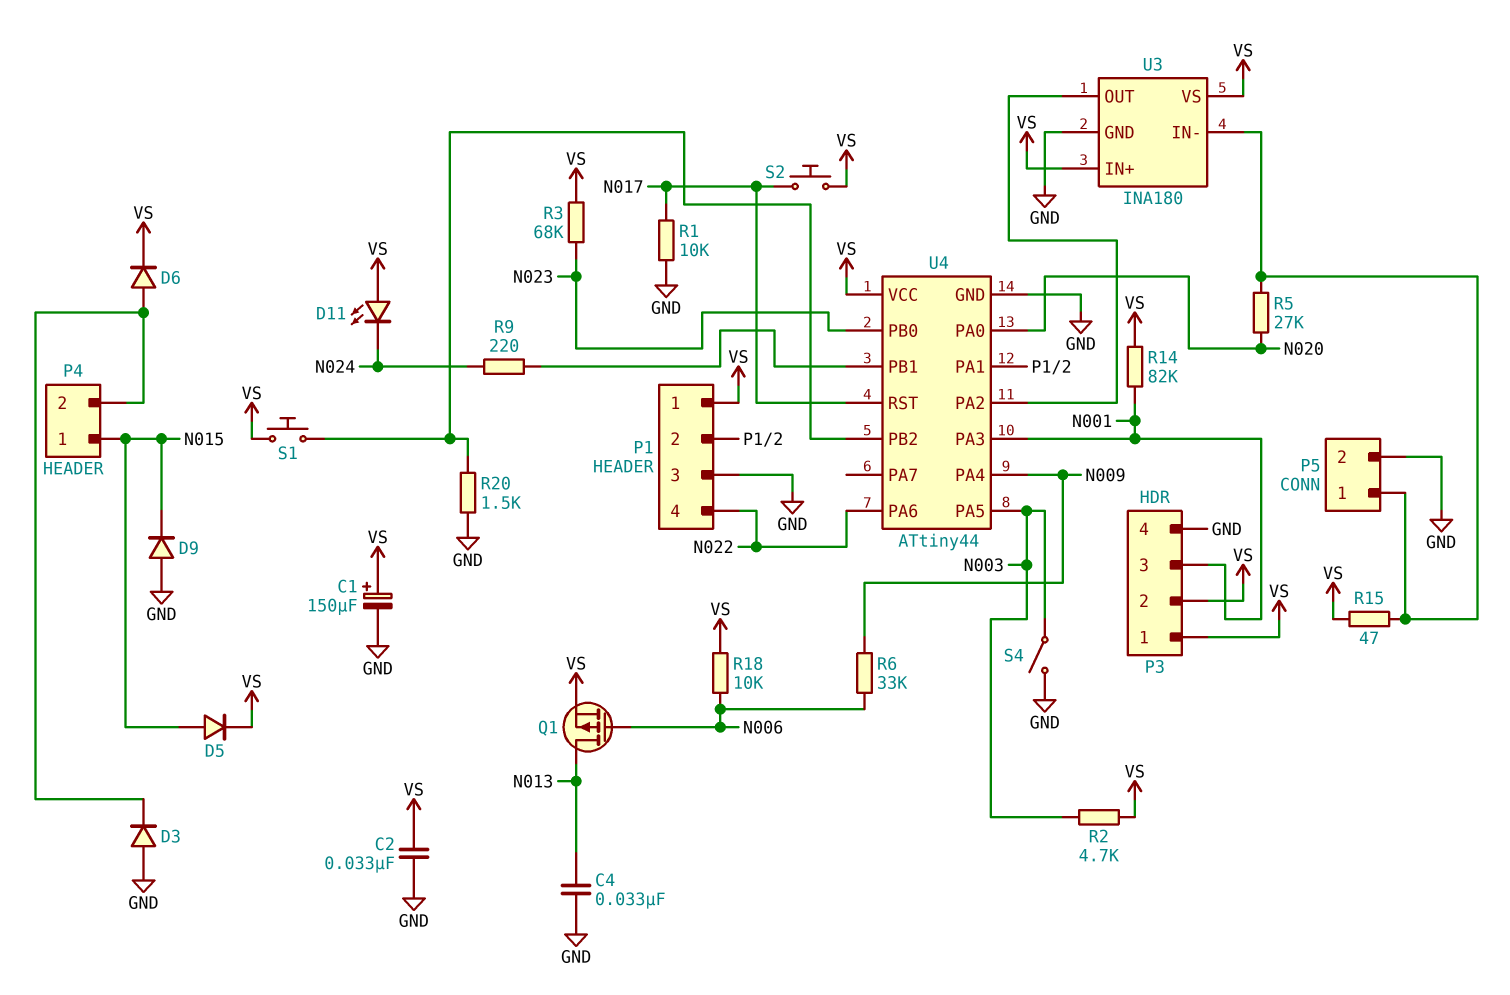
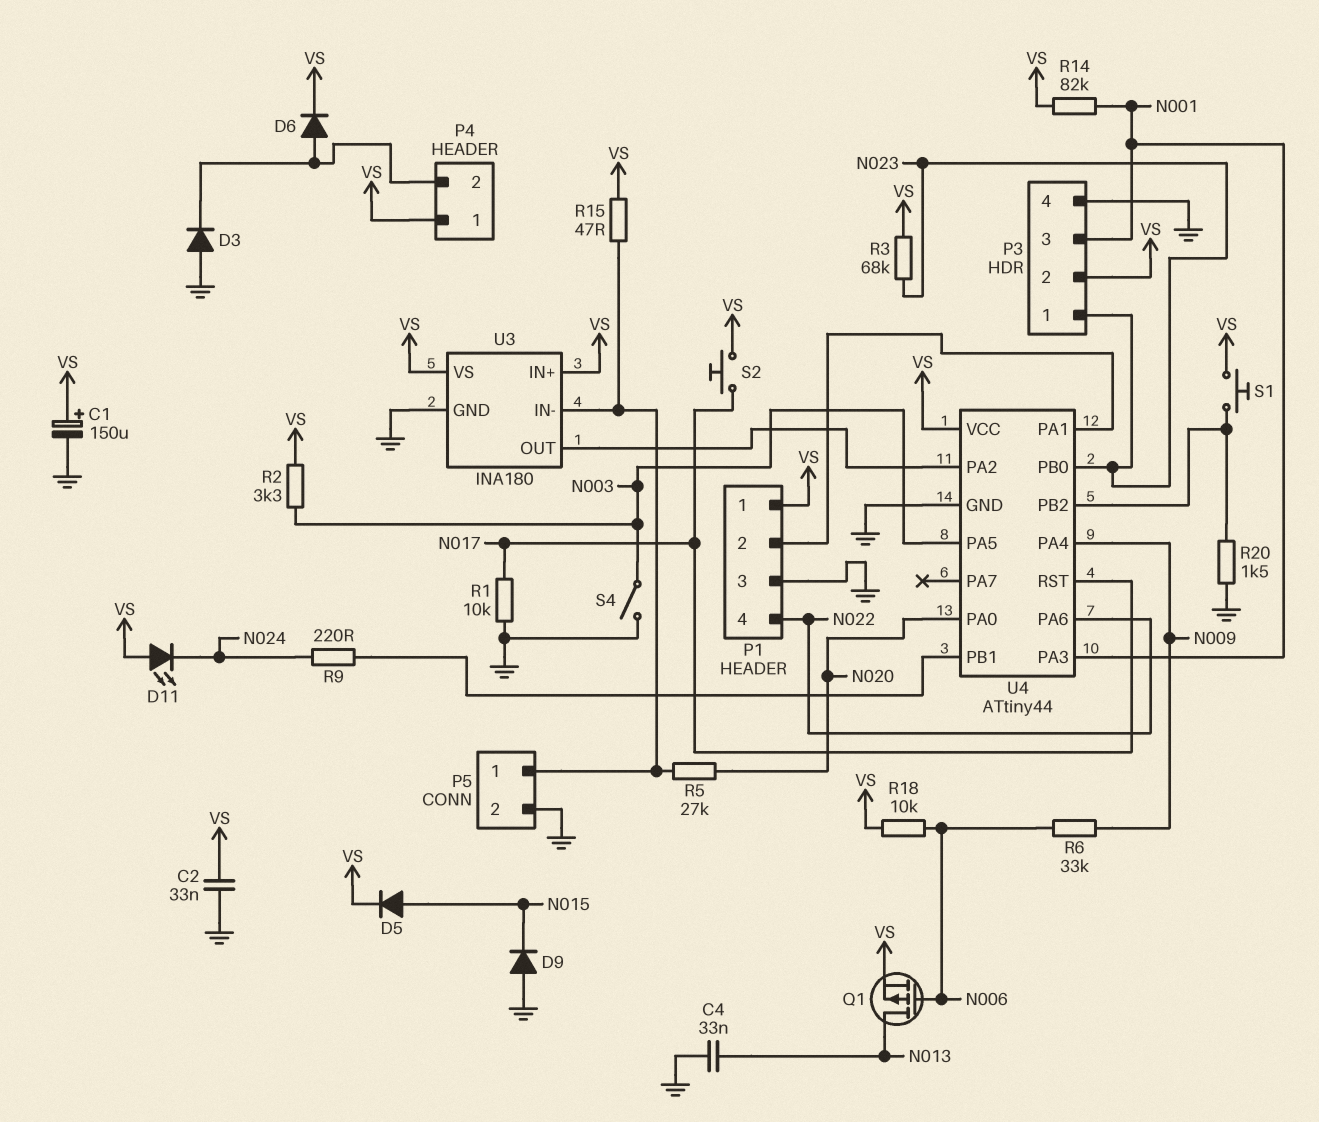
P3 pin 1: VS -> N023
P4 pin 1: N015 -> VS
R2: 4.7k (N003, VS) -> 3.3k (N003, VS)

